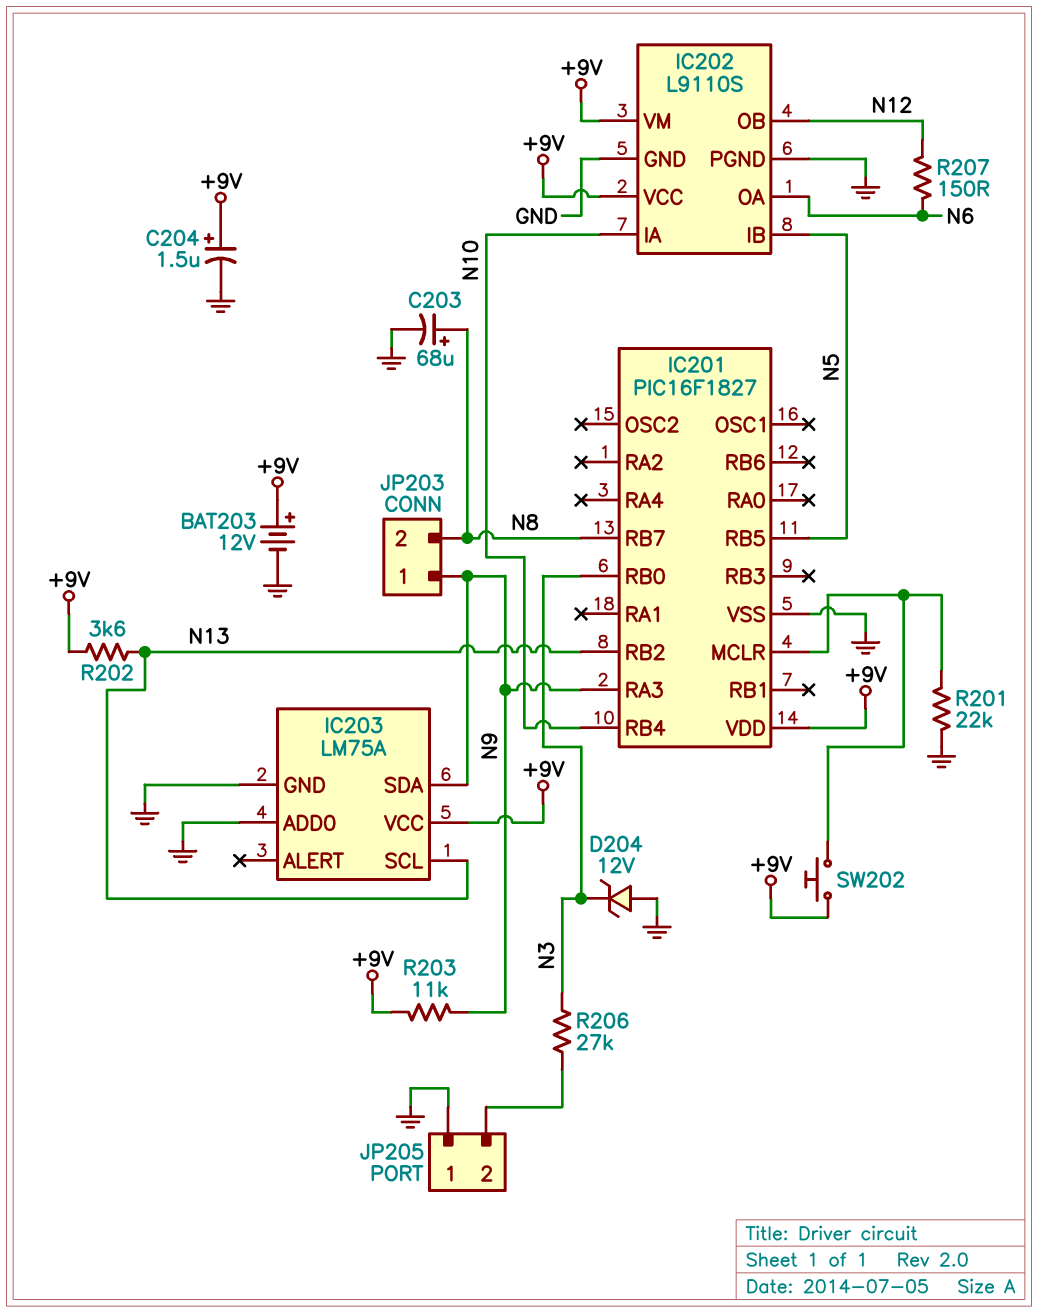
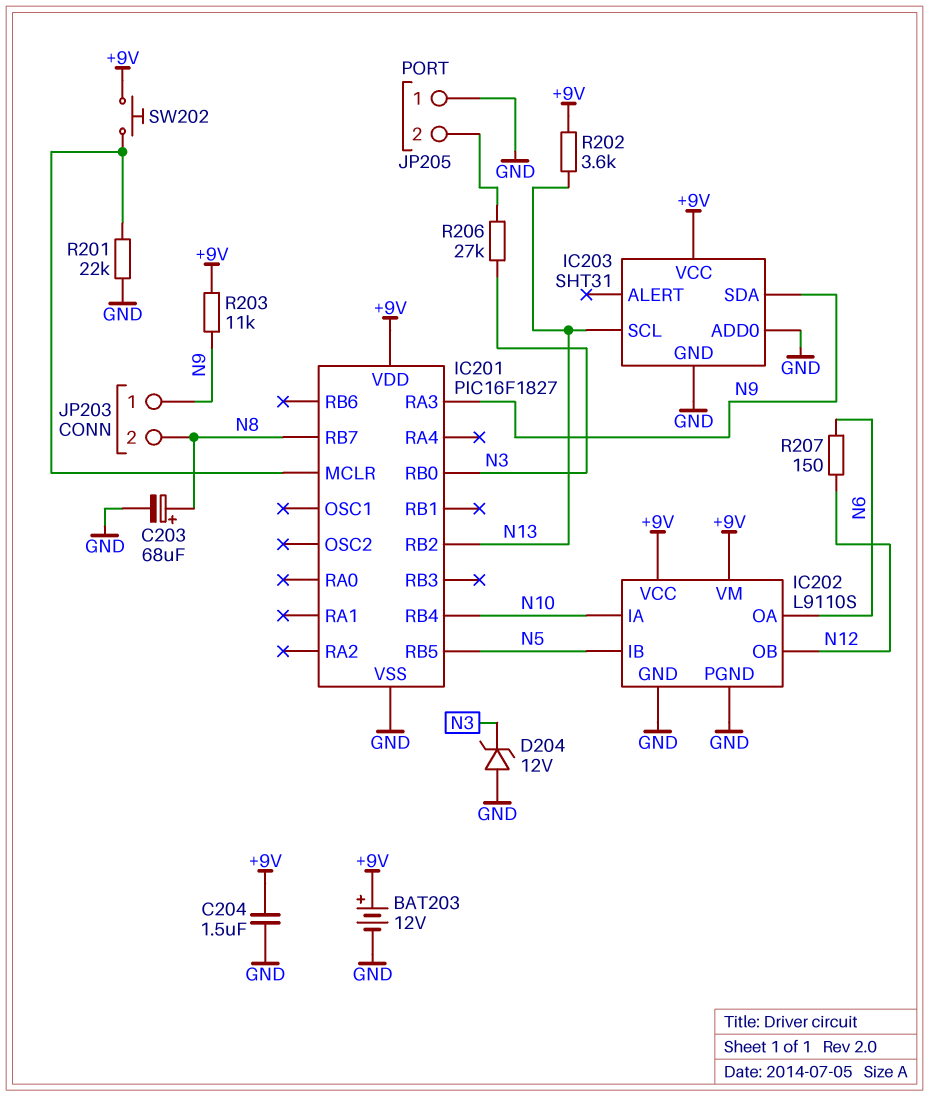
C204: 1.5uF (plus +9V, minus GND) -> 1.5uF (+9V, GND)
IC203: LM75A -> SHT31

